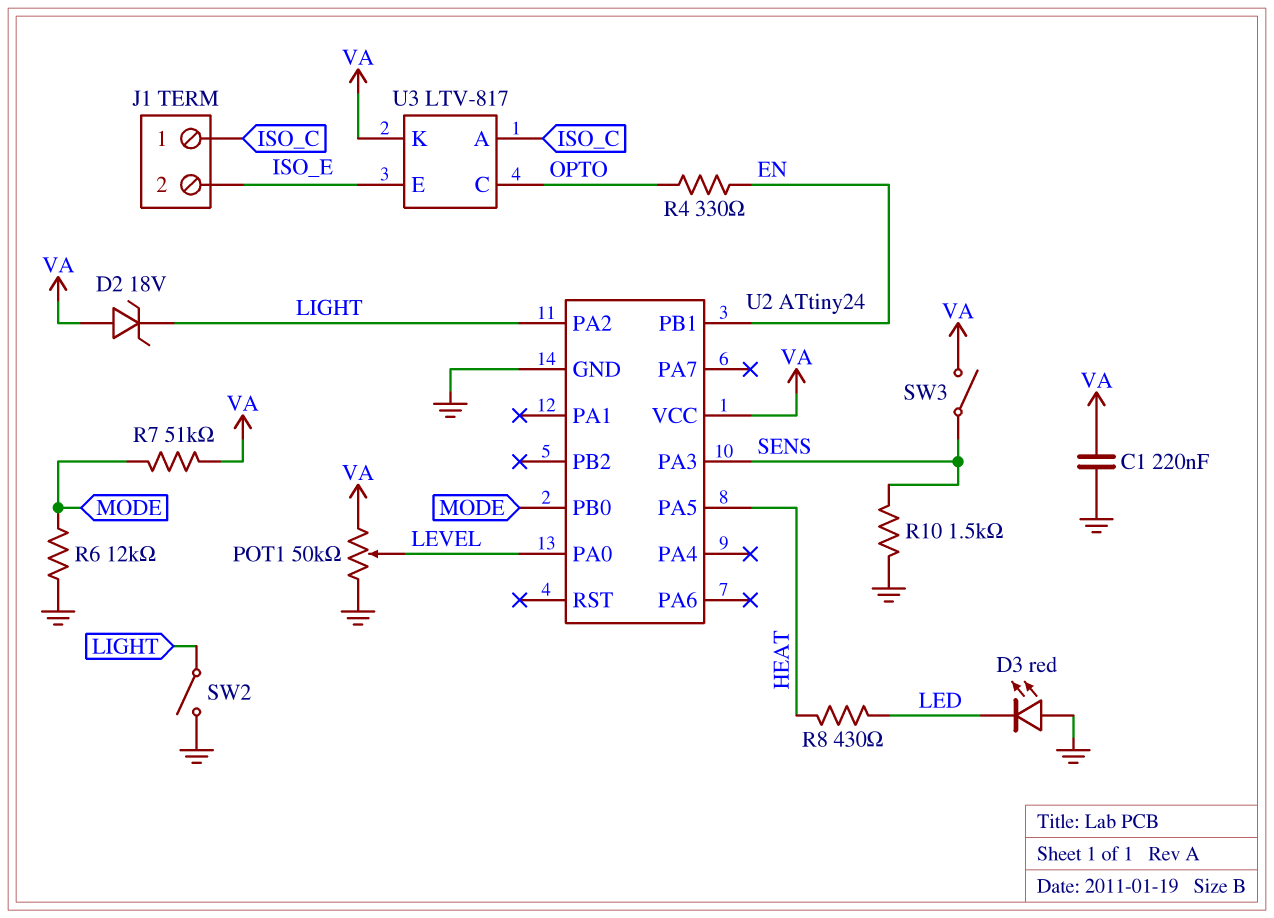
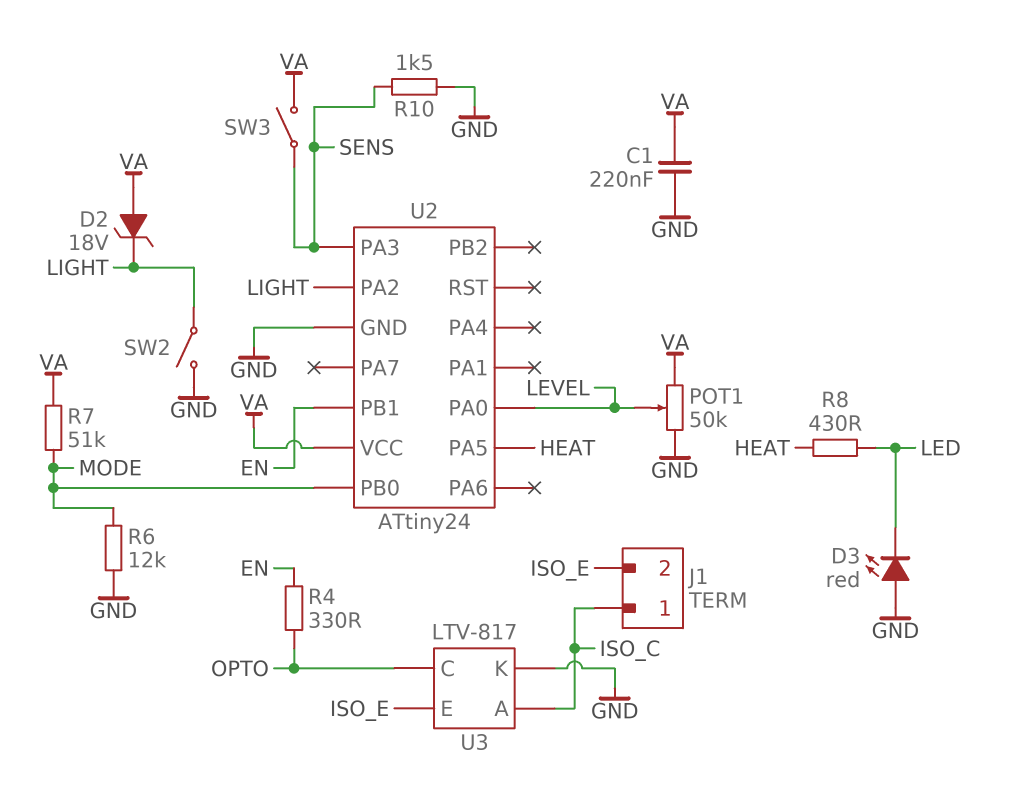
U3 pin K: VA -> GND

